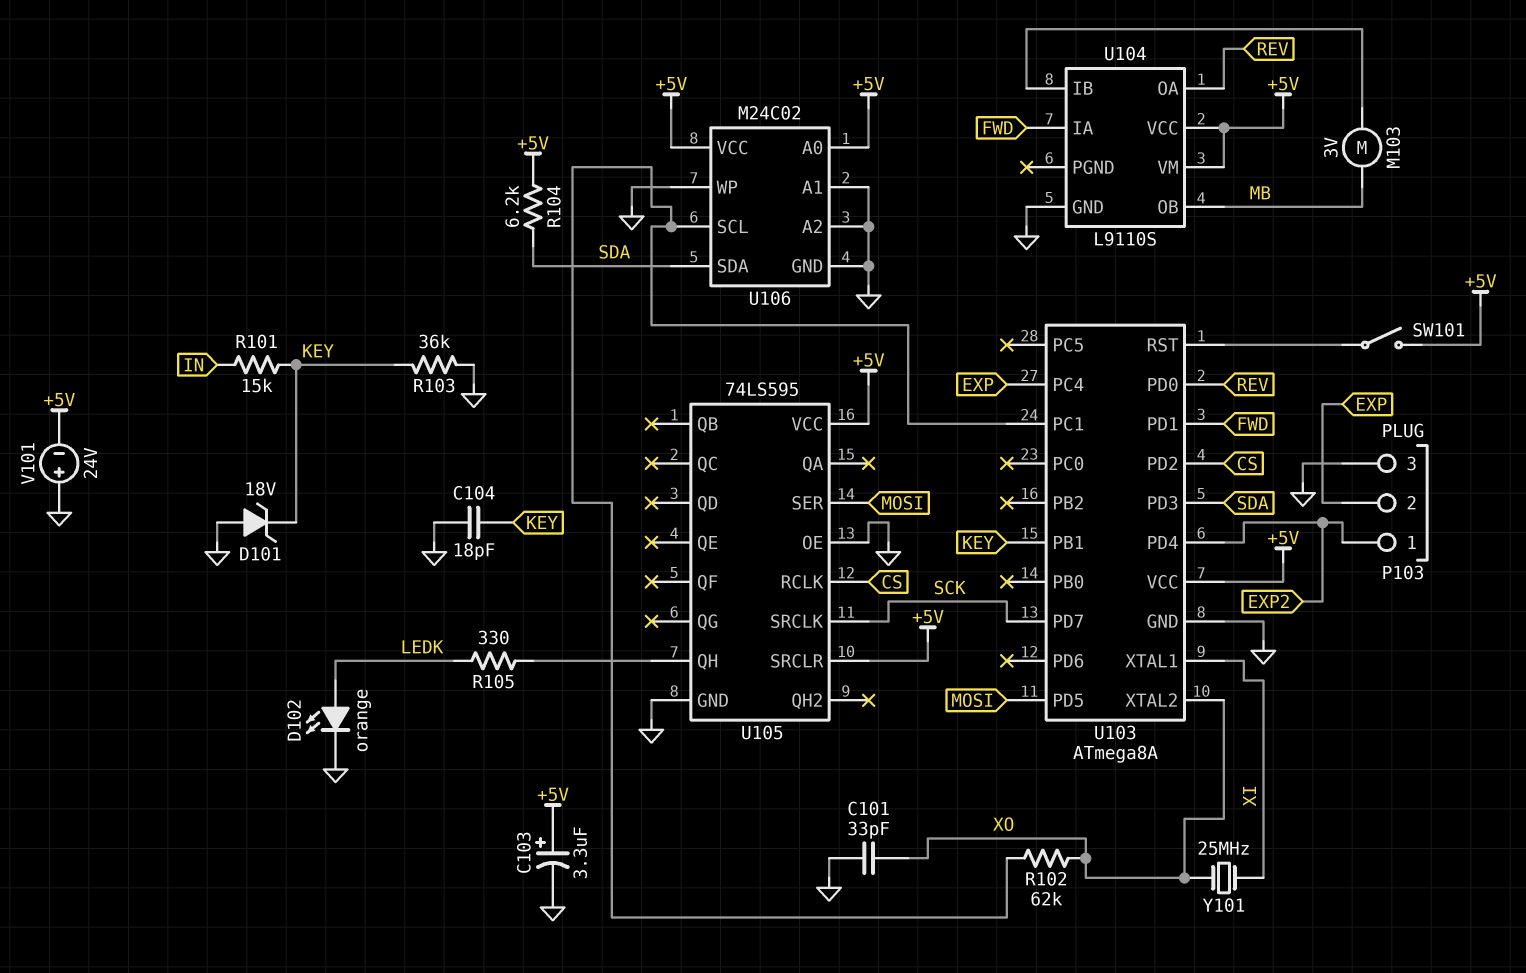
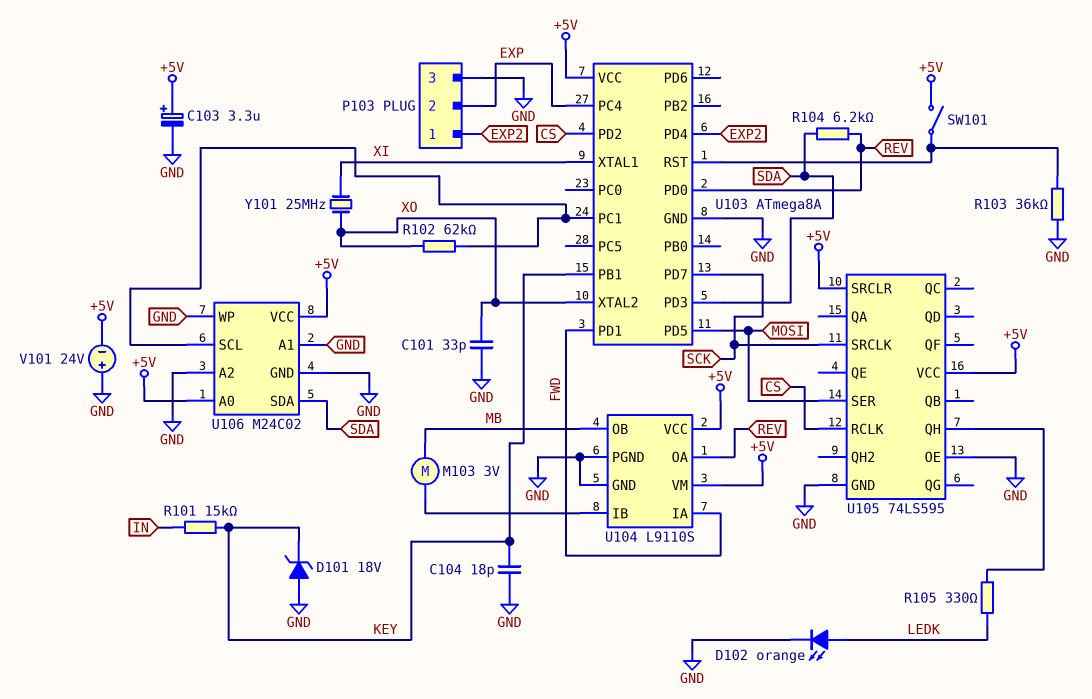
R103: 36k (GND, KEY) -> 36k (GND, U103/RST)
R104: 6.2k (+5V, SDA) -> 6.2k (REV, SDA)
U104 pin PGND: none -> GND

